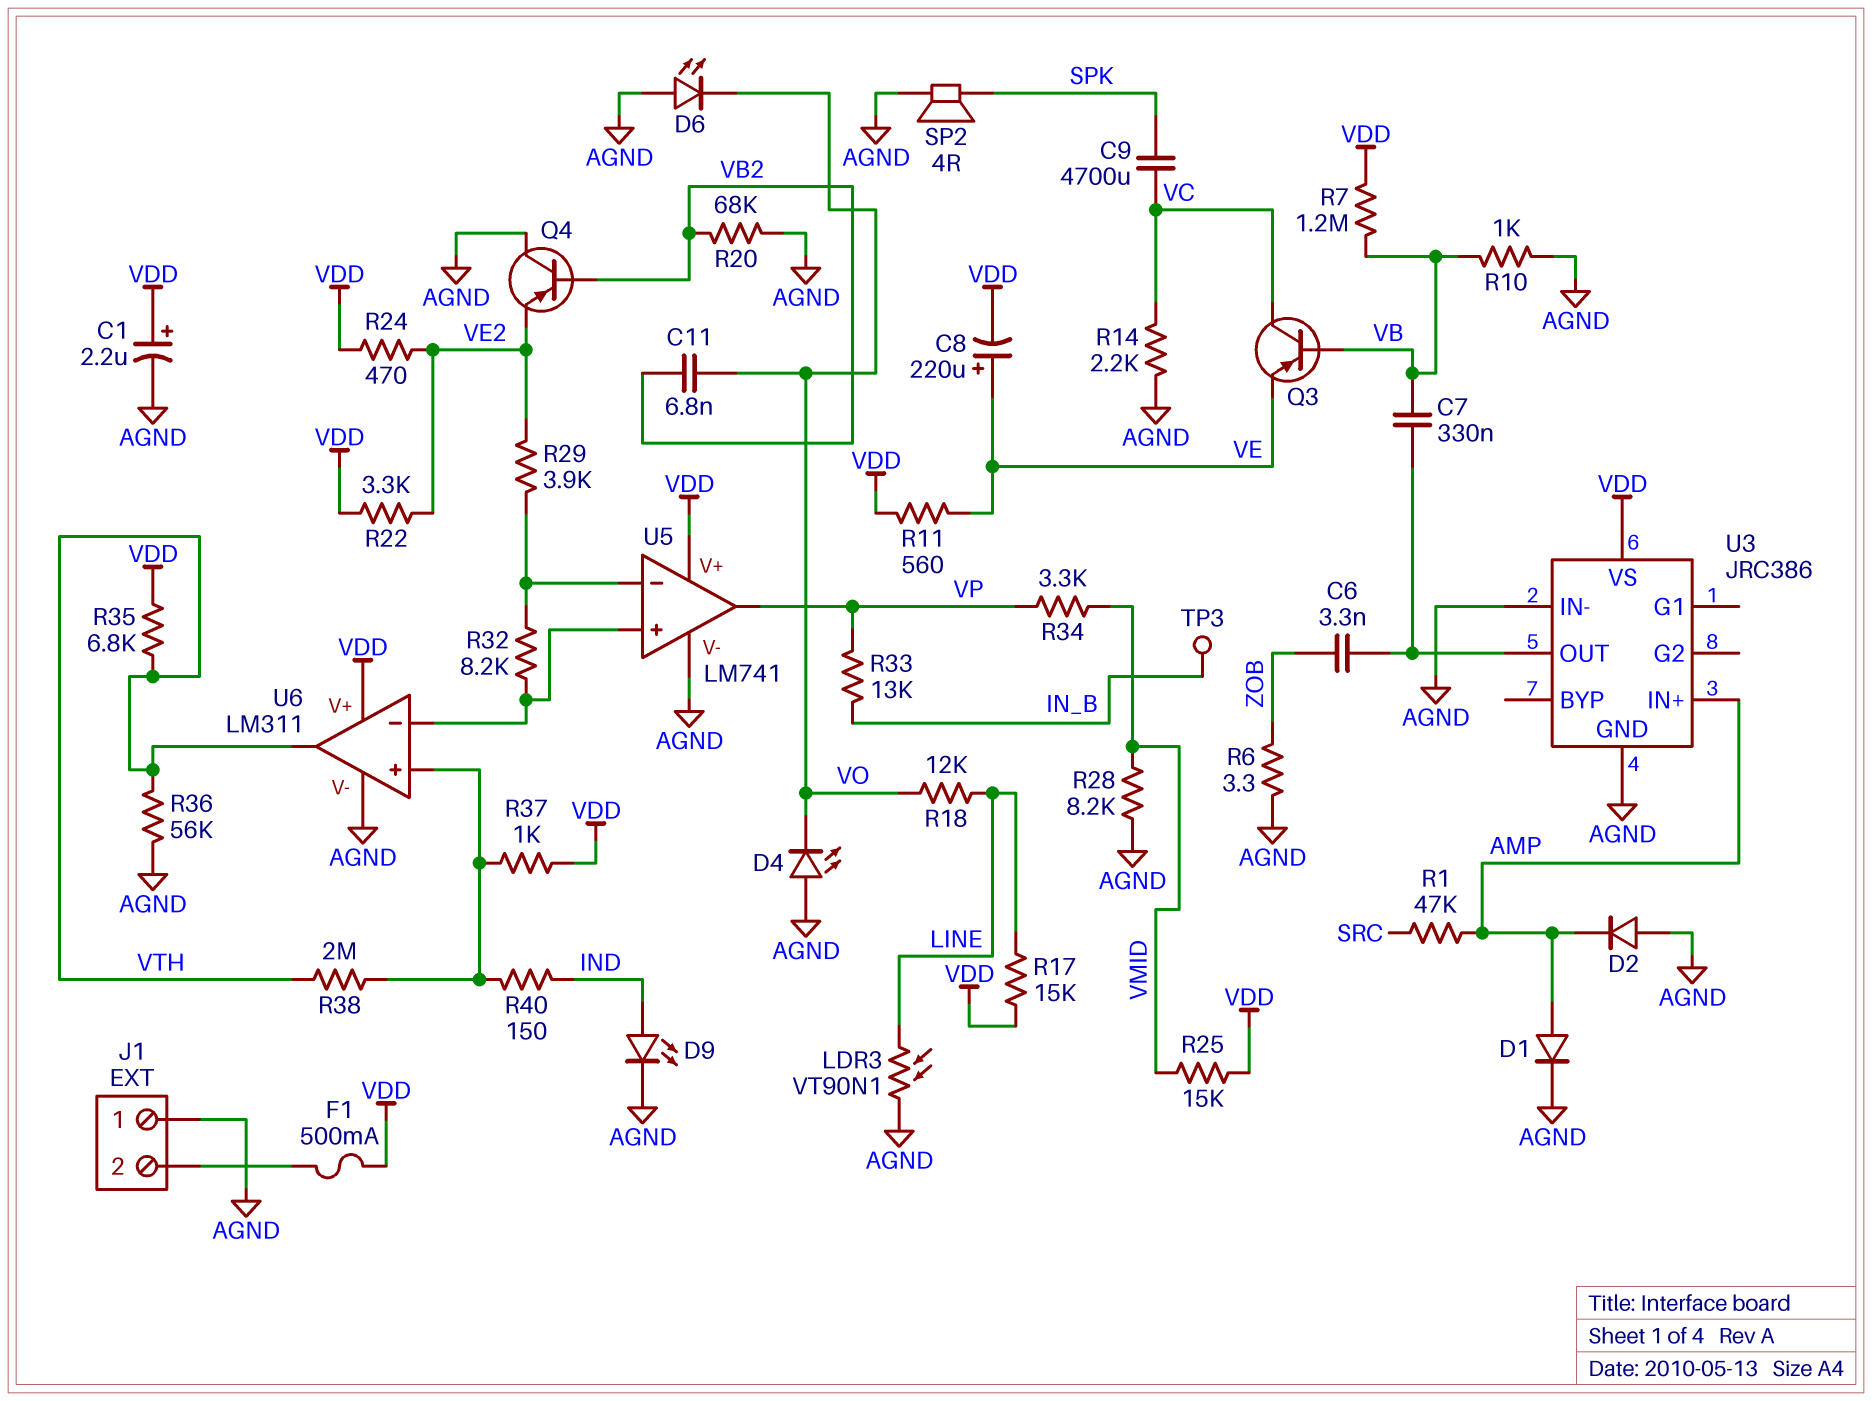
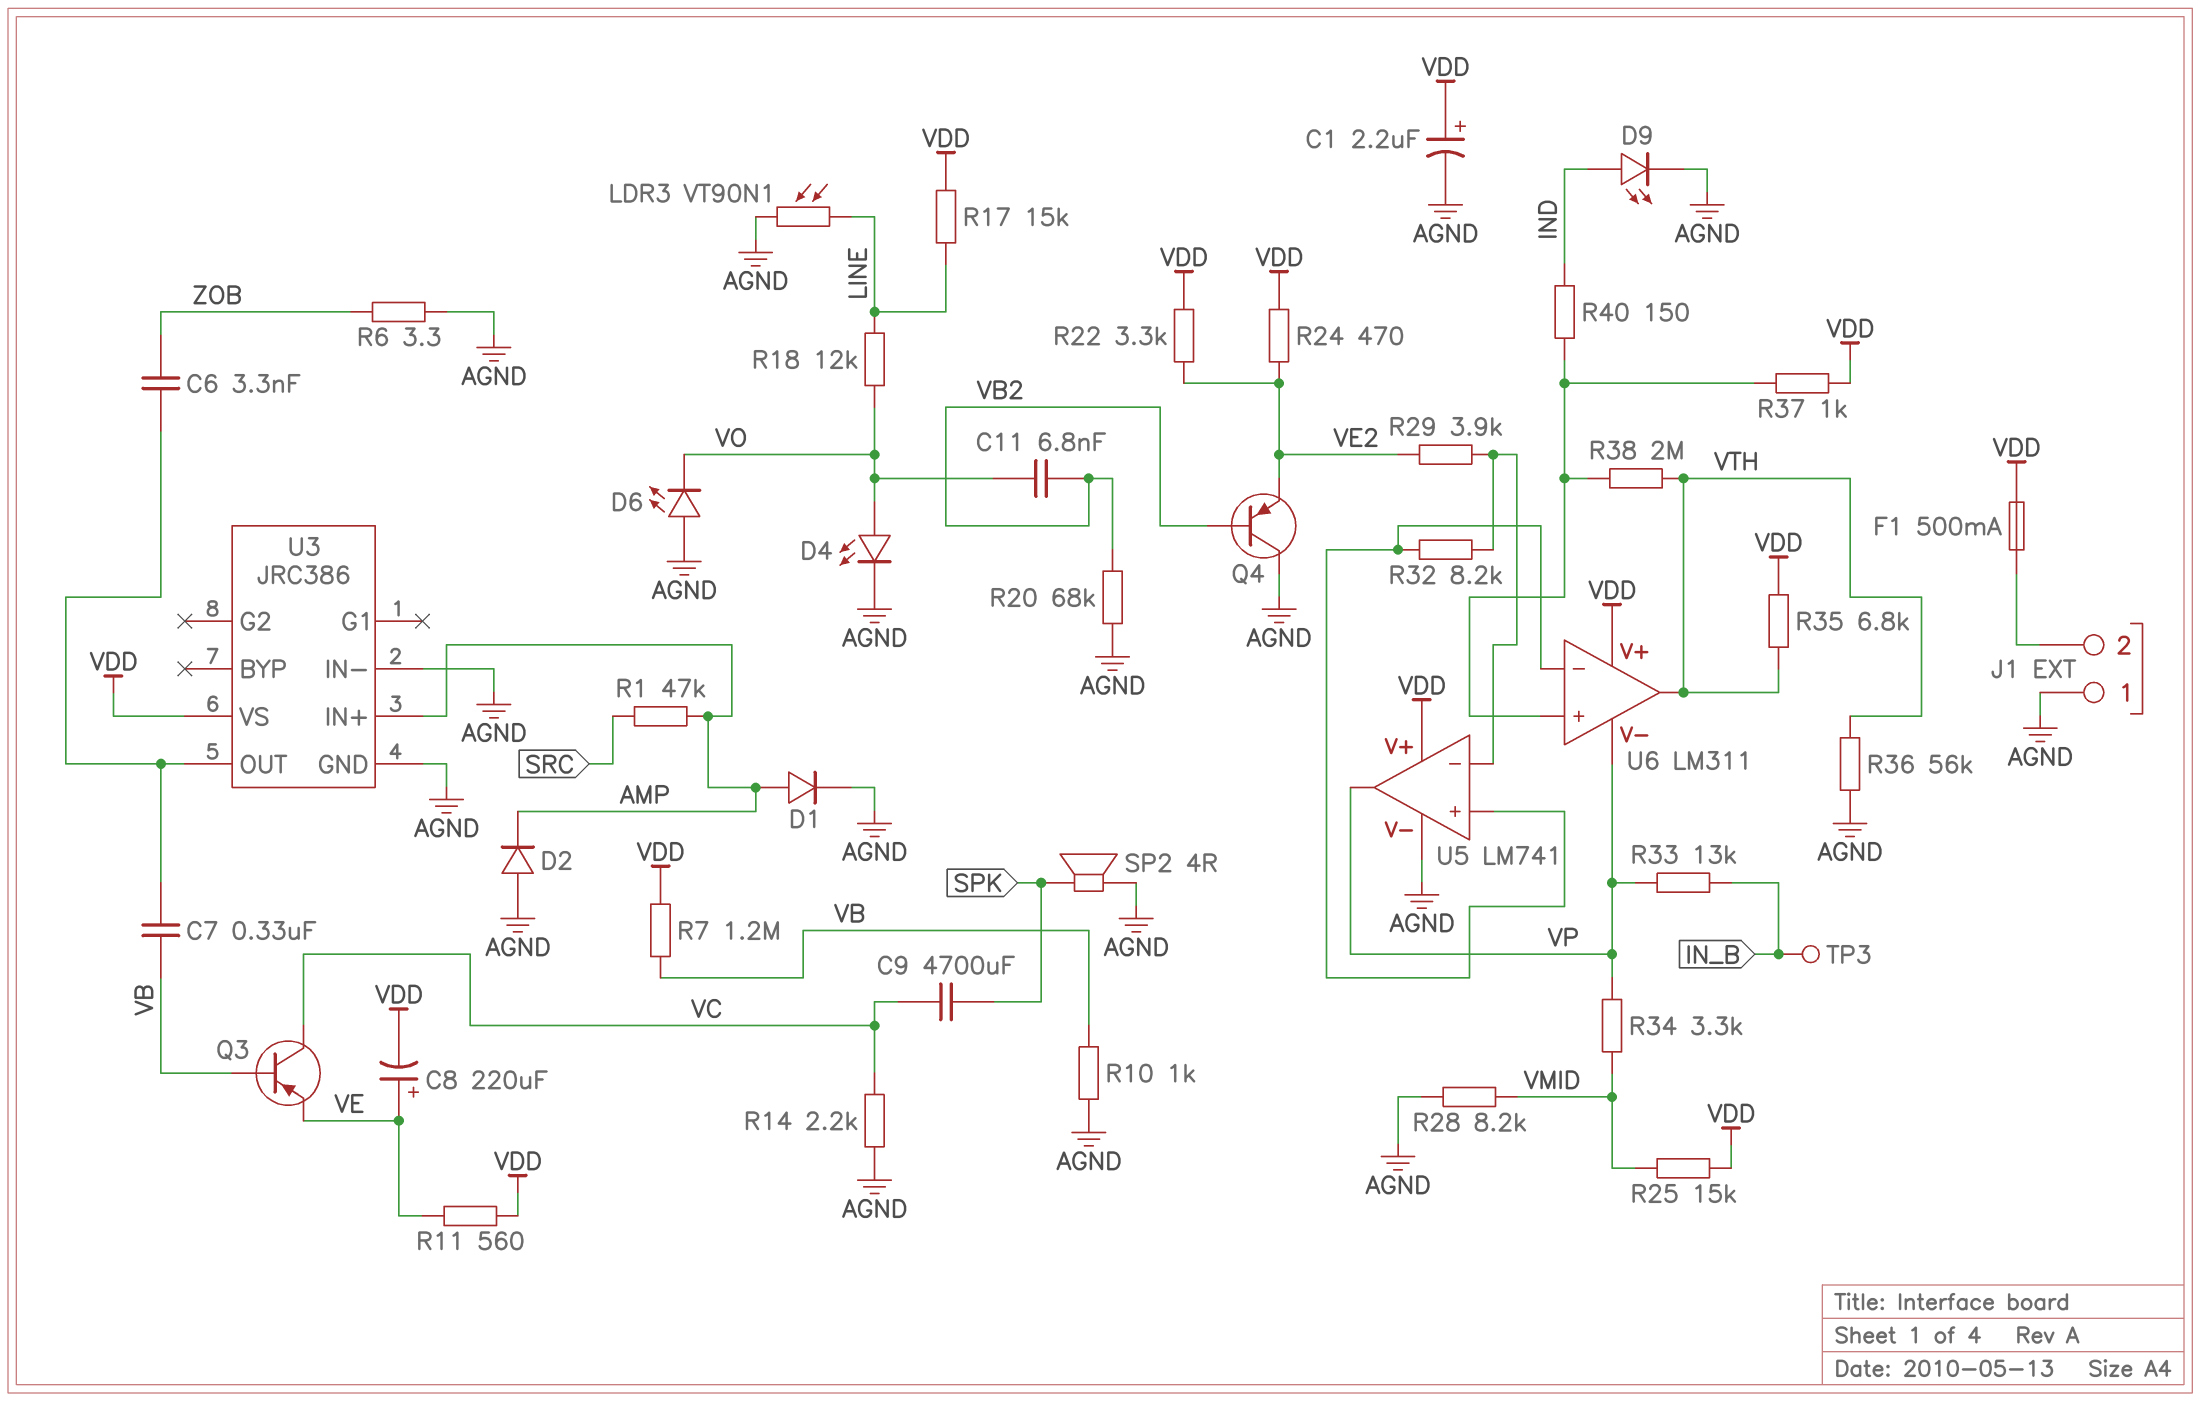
D4: LED (A AGND, K VO) -> LED (A VO, K AGND)
U6 pin V-: AGND -> VP

